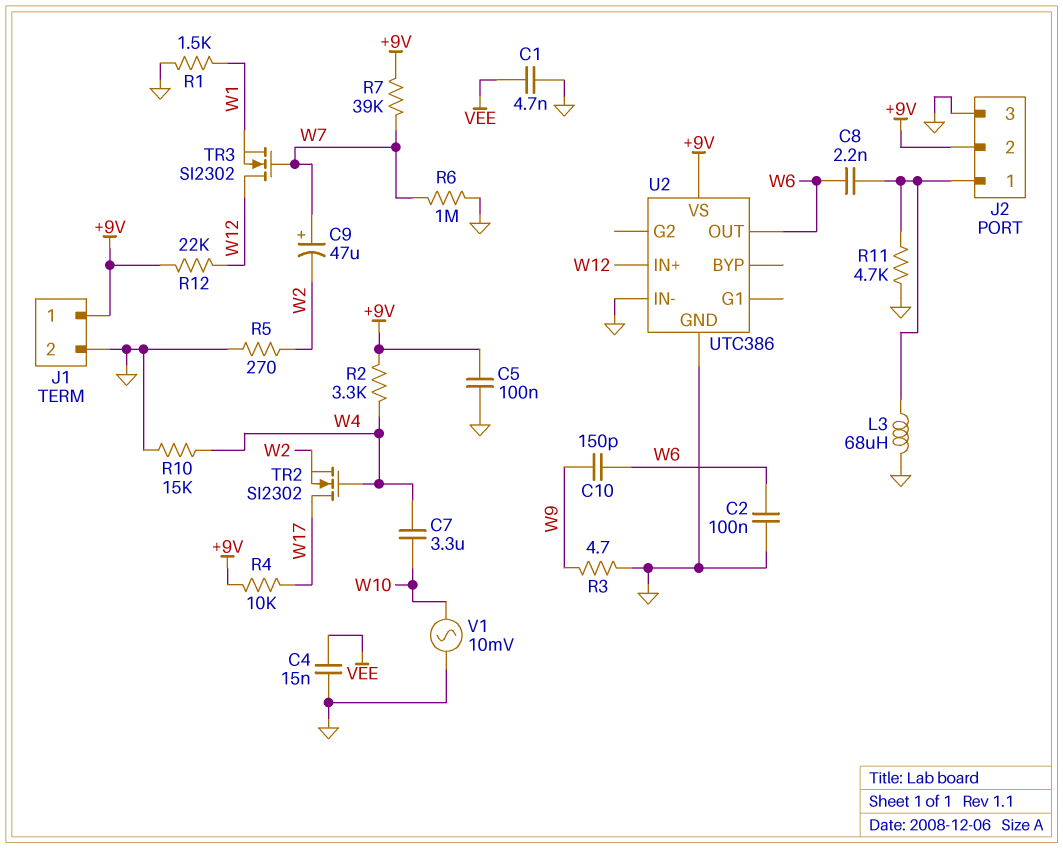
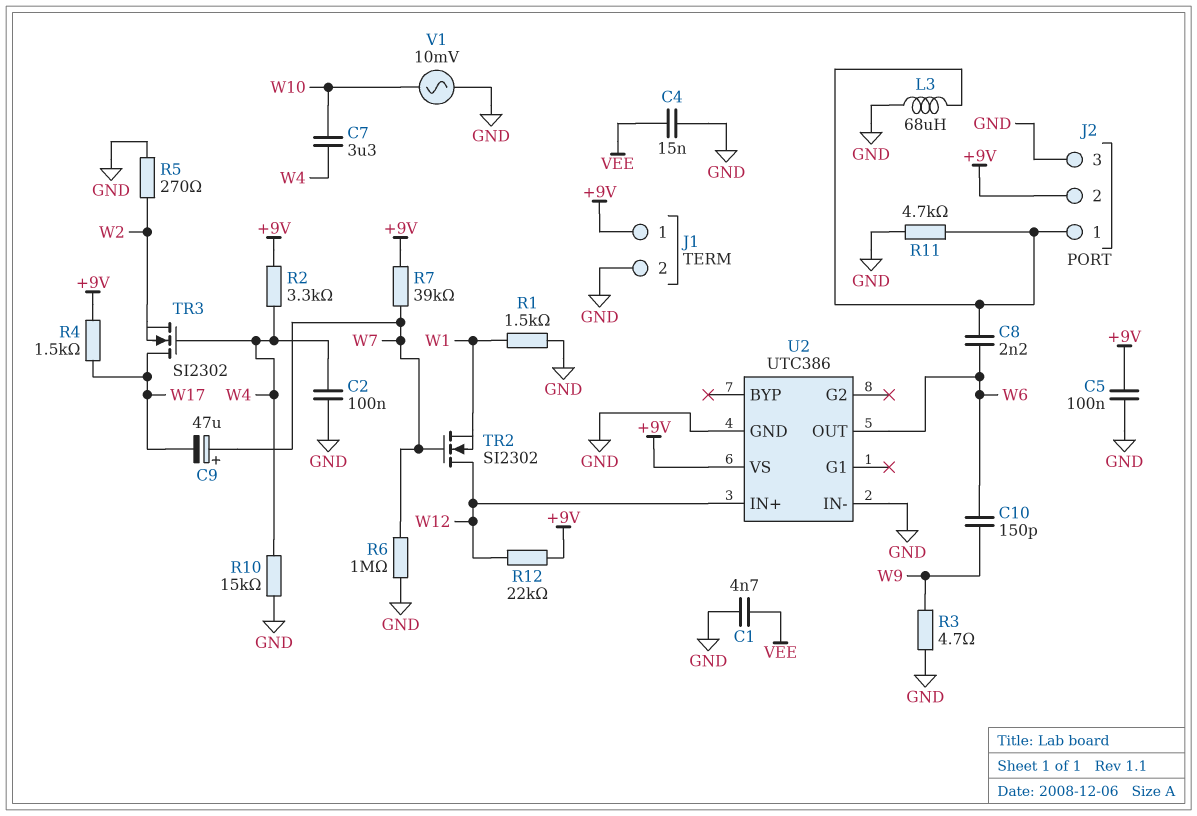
C2: 100nF (GND, W6) -> 100nF (GND, W4)
C9: 47uF (plus W7, minus W2) -> 47uF (plus W7, minus W17)
R4: 10k (+9V, W17) -> 1.5k (+9V, W17)
TR2: NMOS SI2302 (G W4, D W17, S W2) -> NMOS SI2302 (G W7, D W12, S W1)
TR3: NMOS SI2302 (G W7, D W12, S W1) -> NMOS SI2302 (G W4, D W17, S W2)

